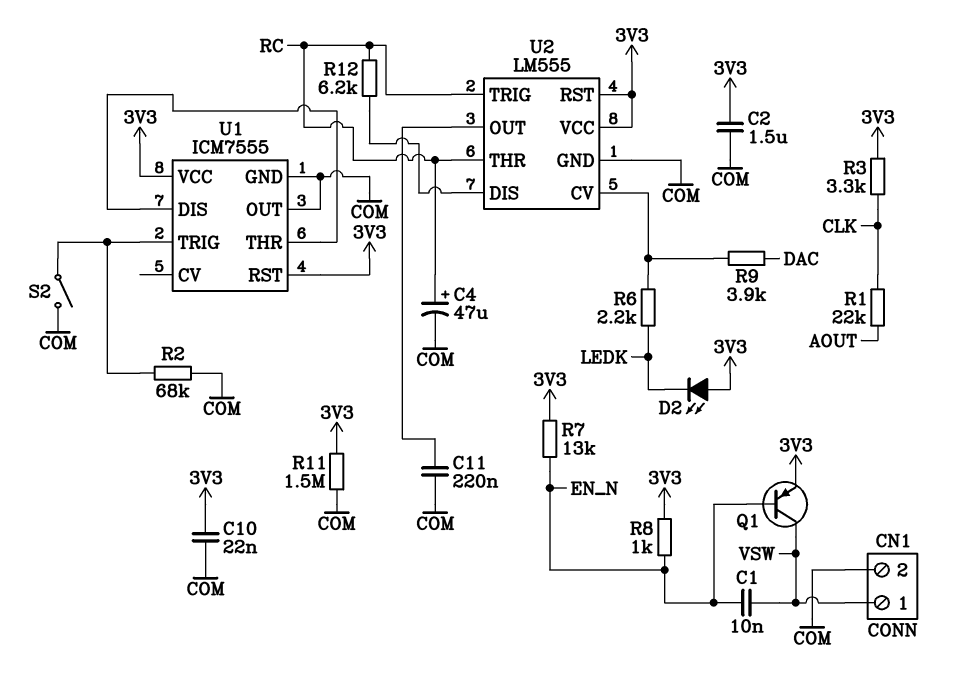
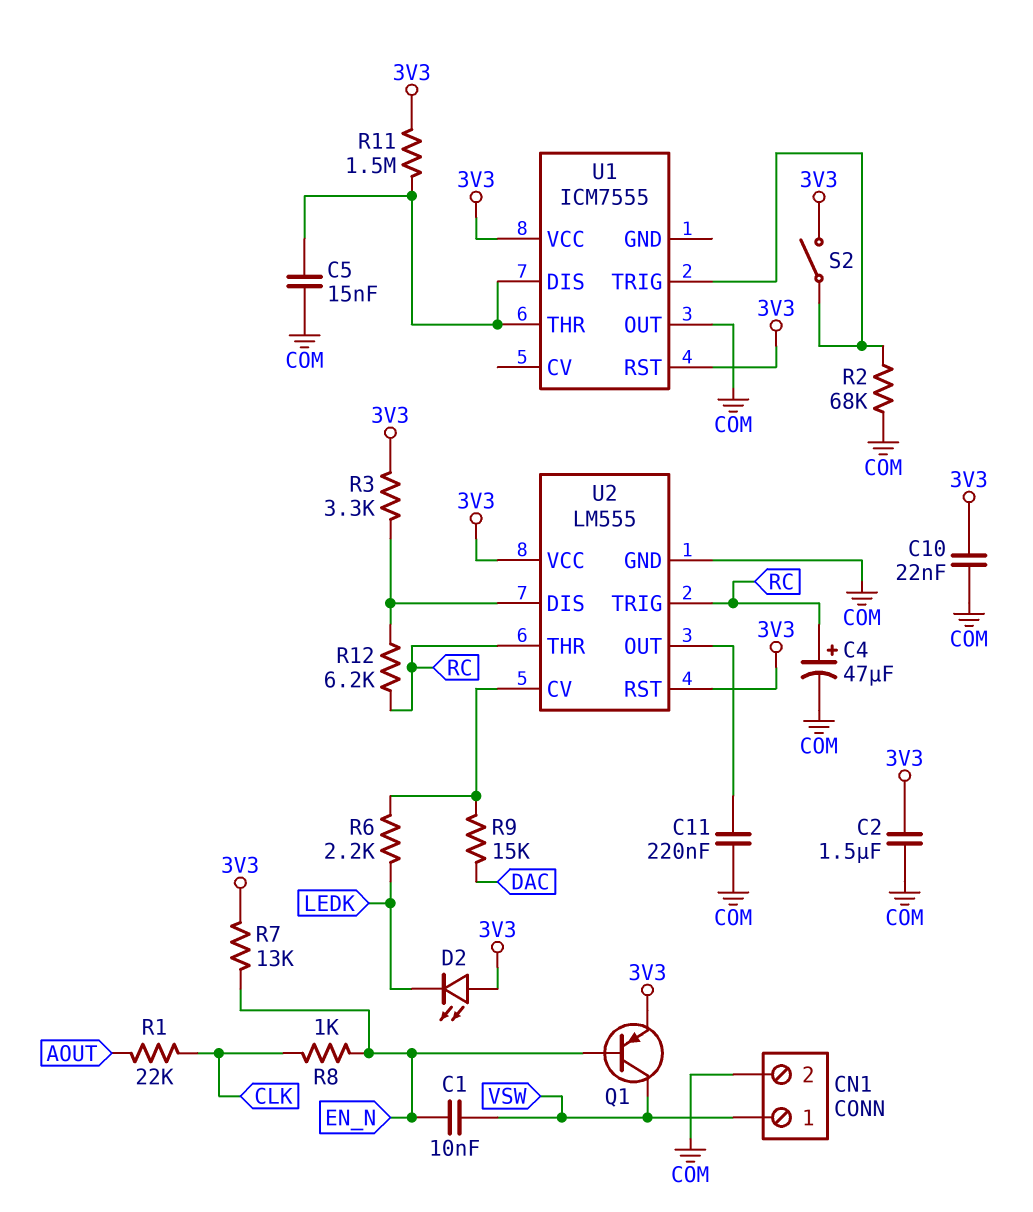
C5: none -> 15nF (COM, U1/DIS)
R3: 3.3k (3V3, CLK) -> 3.3k (3V3, U2/DIS)
R8: 1k (3V3, EN_N) -> 1k (CLK, EN_N)
R9: 3.9k (DAC, U2/CV) -> 15k (DAC, U2/CV)
R11: 1.5M (3V3, COM) -> 1.5M (3V3, U1/DIS)
S2: switch (COM, U1/TRIG) -> switch (3V3, U1/TRIG)
U1 pin GND: COM -> none

